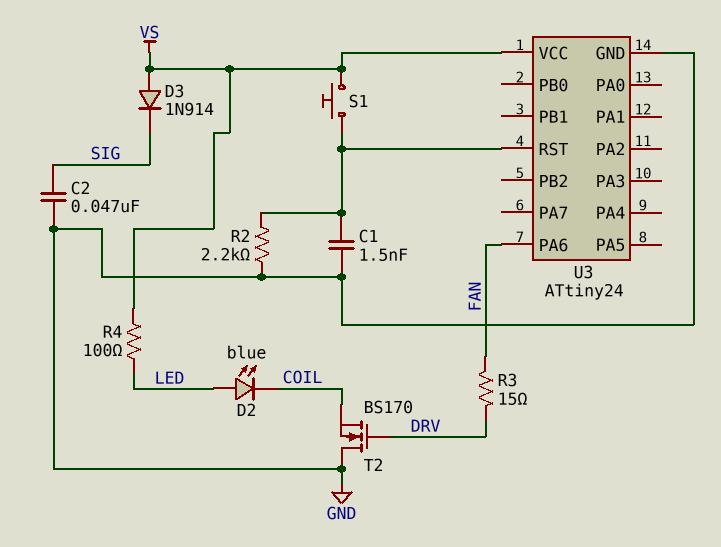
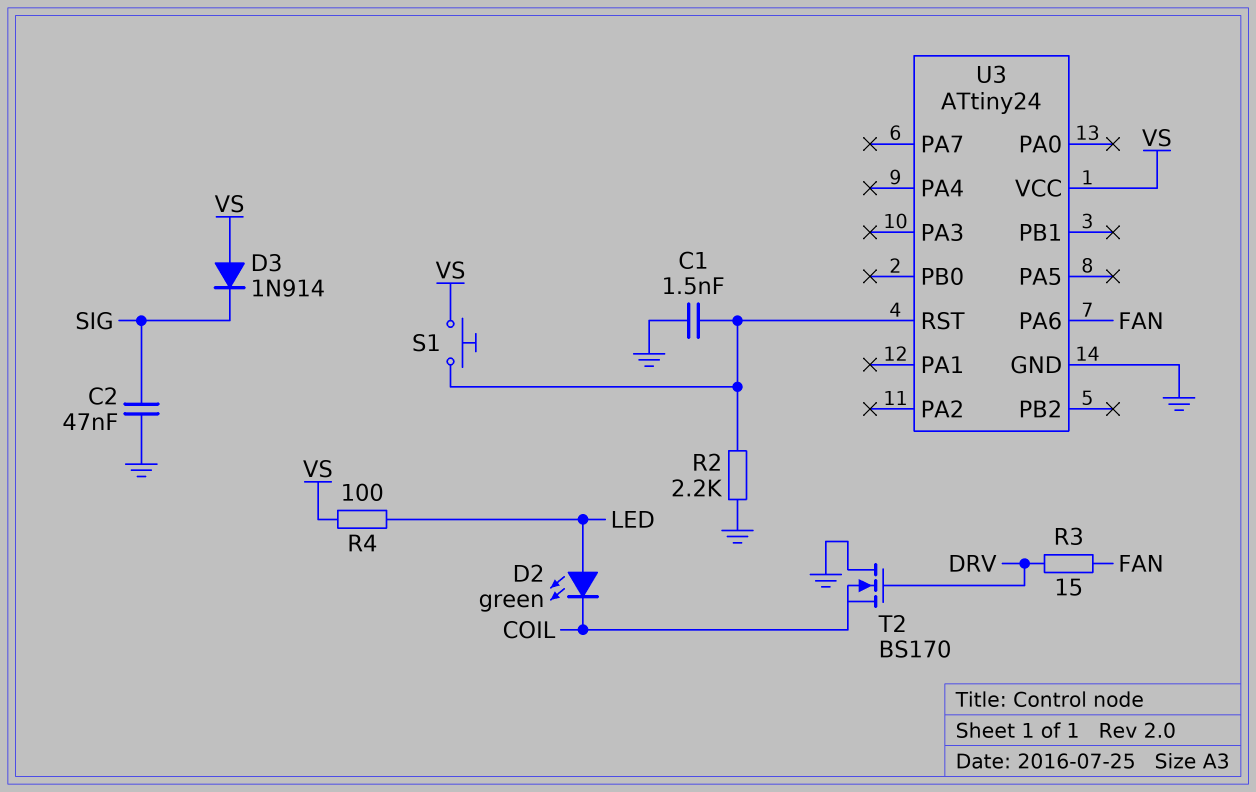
D2: LED blue (A LED, K COIL) -> LED green (A LED, K COIL)

